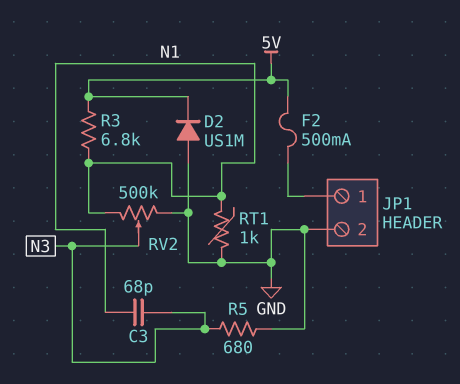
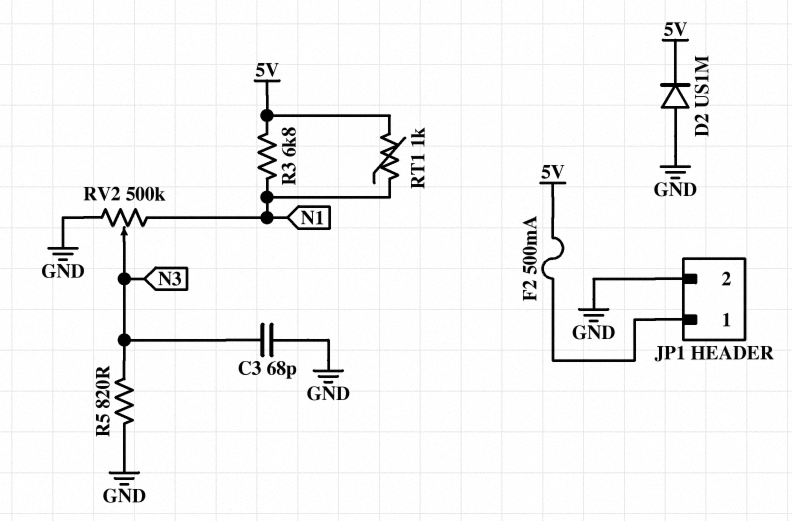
C3: 68pF (N1, N3) -> 68pF (GND, N3)
R5: 680 (GND, N3) -> 820 (GND, N3)
RT1: 1k (GND, N1) -> 1k (5V, N1)

